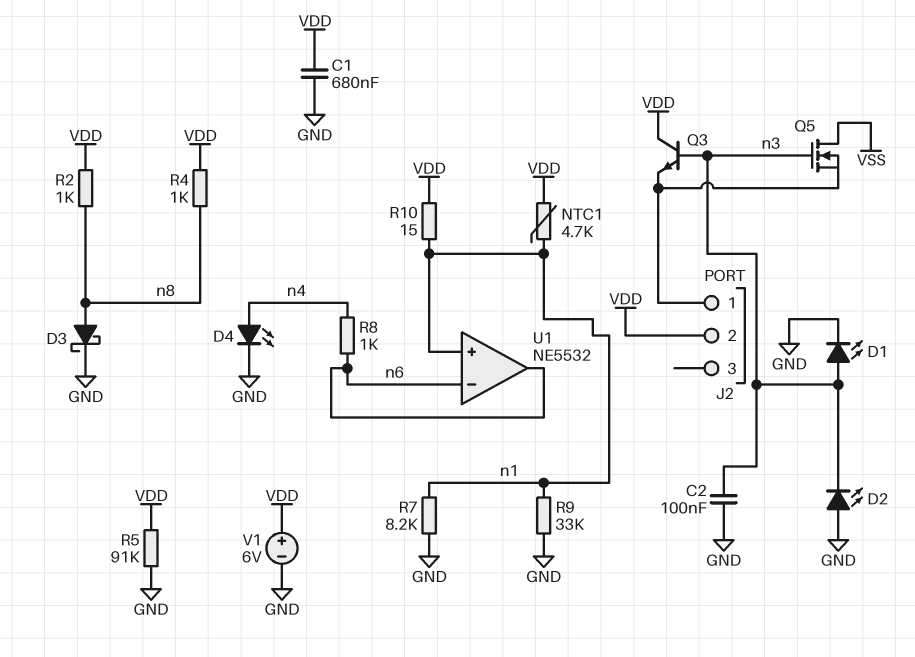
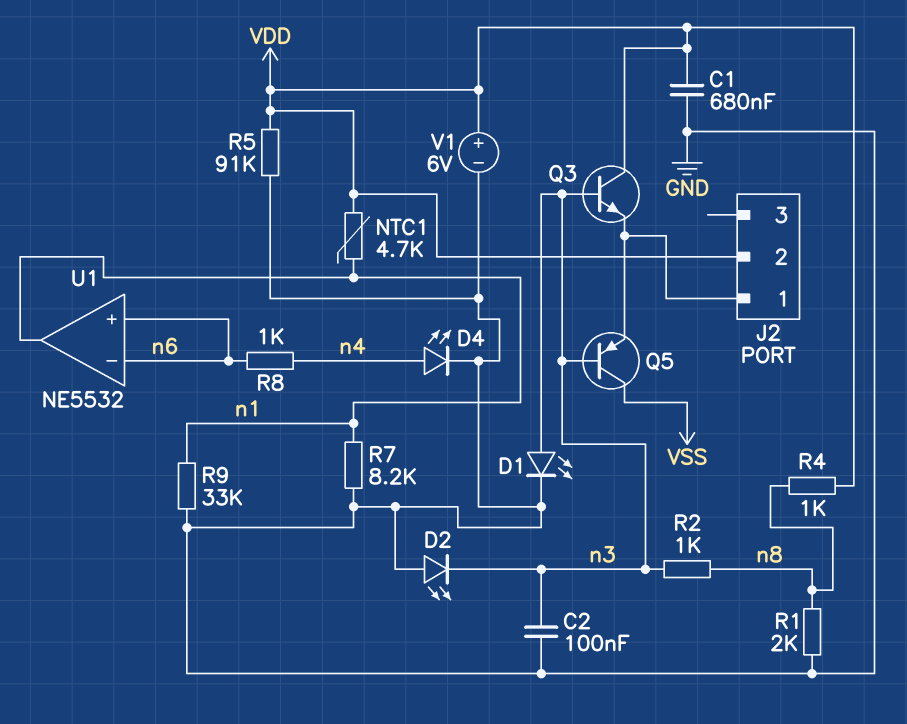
D3: schottky (A n8, K GND) -> none
Q5: NMOS (G n3, D VSS, S J2/1) -> PNP (B n3, C VSS, E J2/1)
R1: none -> 2k (GND, n8)
R2: 1k (VDD, n8) -> 1k (n3, n8)
R10: 15 (VDD, n1) -> none
U1 pin in+: n1 -> n6
U1 pin out: n6 -> n1

